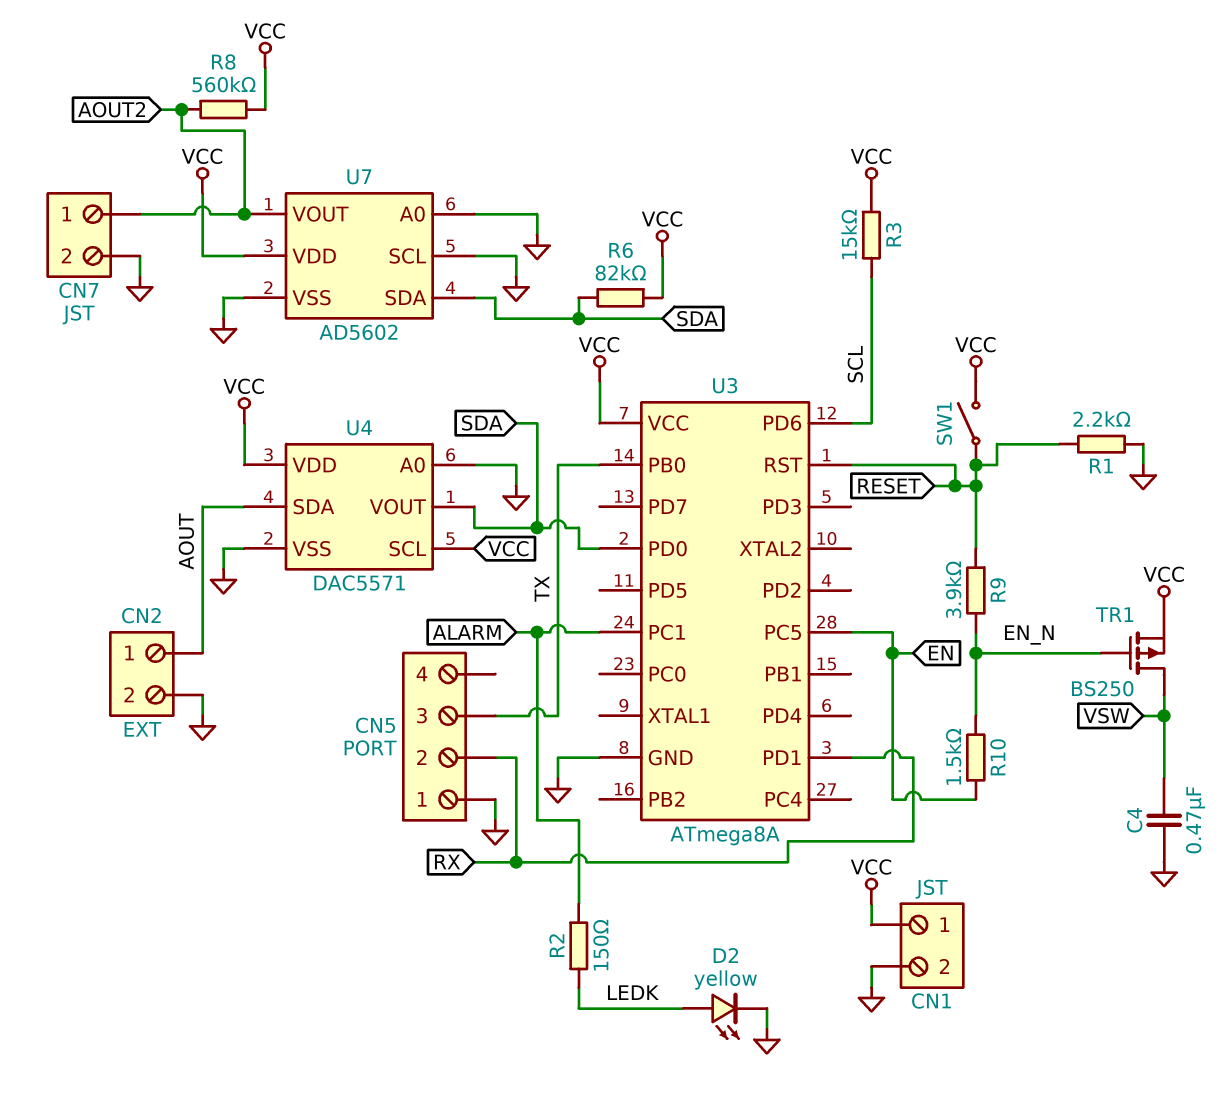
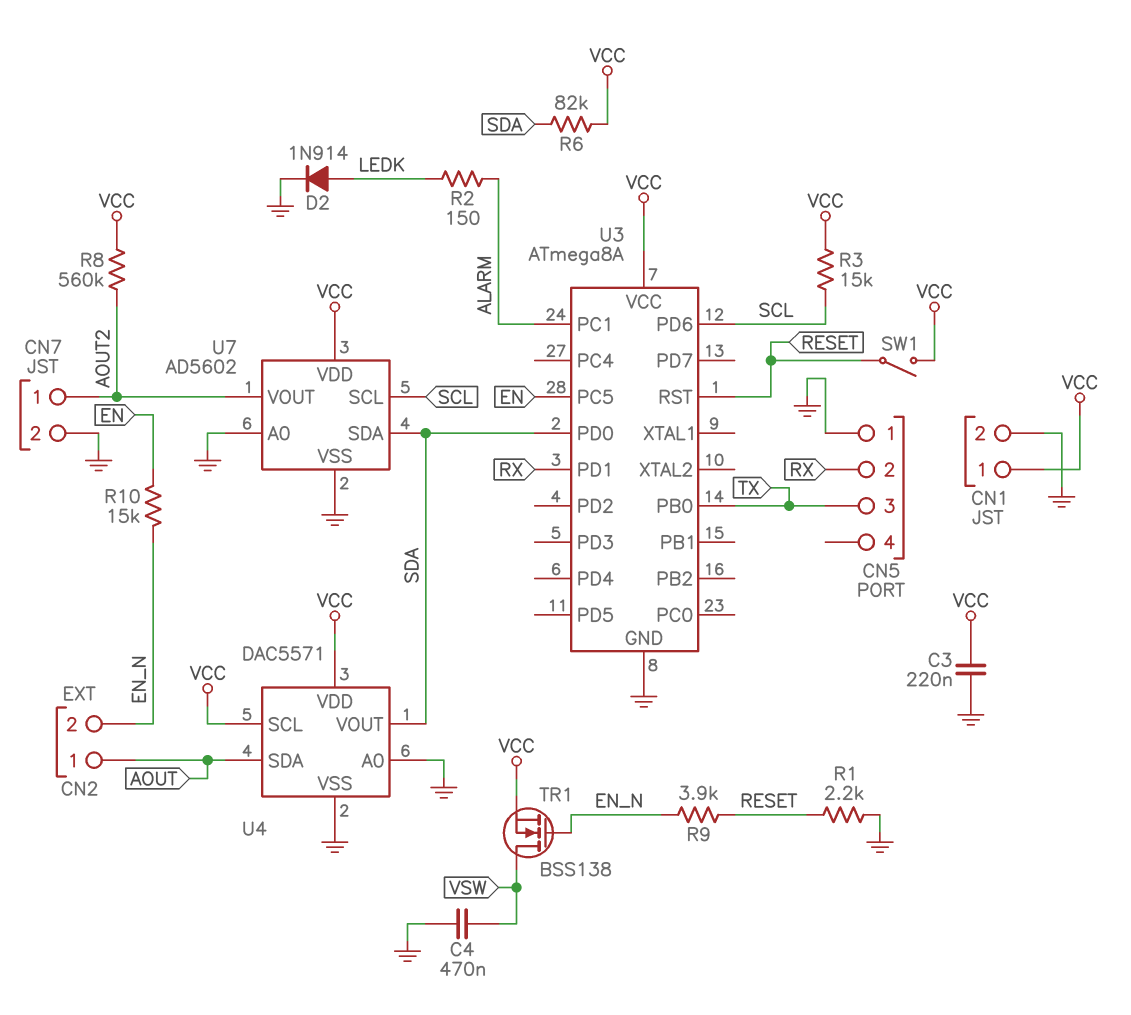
C3: none -> 220nF (GND, VCC)
CN2 pin 2: GND -> EN_N
D2: LED yellow (A LEDK, K GND) -> diode 1N914 (A LEDK, K GND)
R10: 1.5k (EN, EN_N) -> 15k (EN, EN_N)
TR1: PMOS BS250 (G EN_N, D VSW, S VCC) -> NMOS BSS138 (G EN_N, D VSW, S VCC)
U7 pin SCL: GND -> SCL

